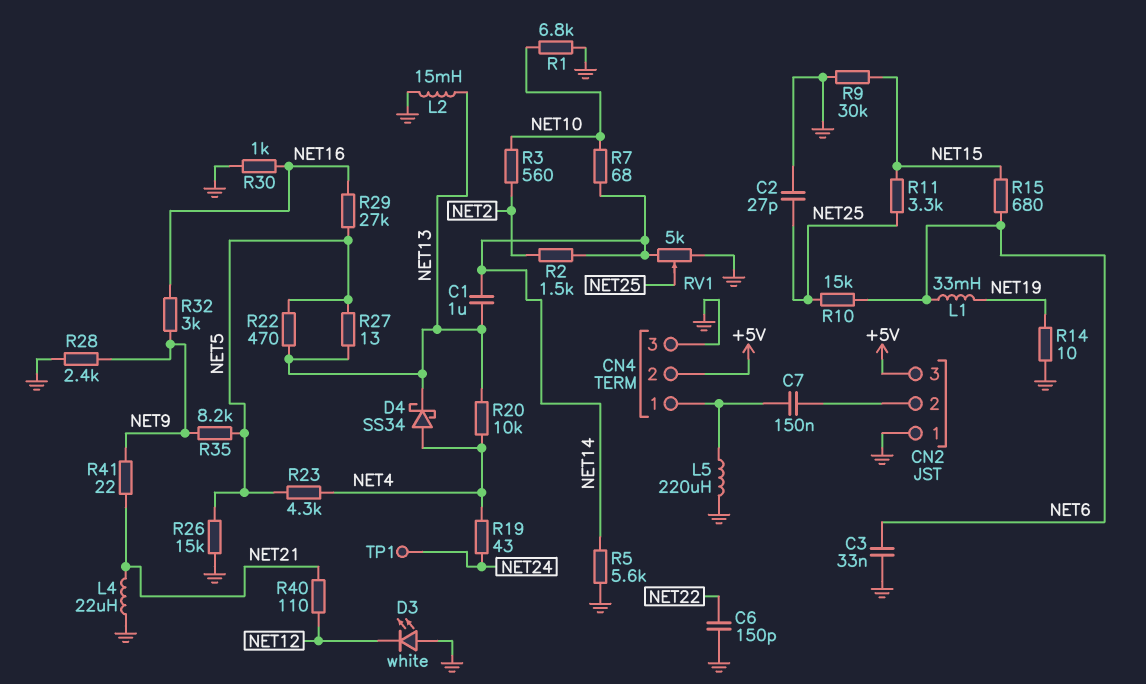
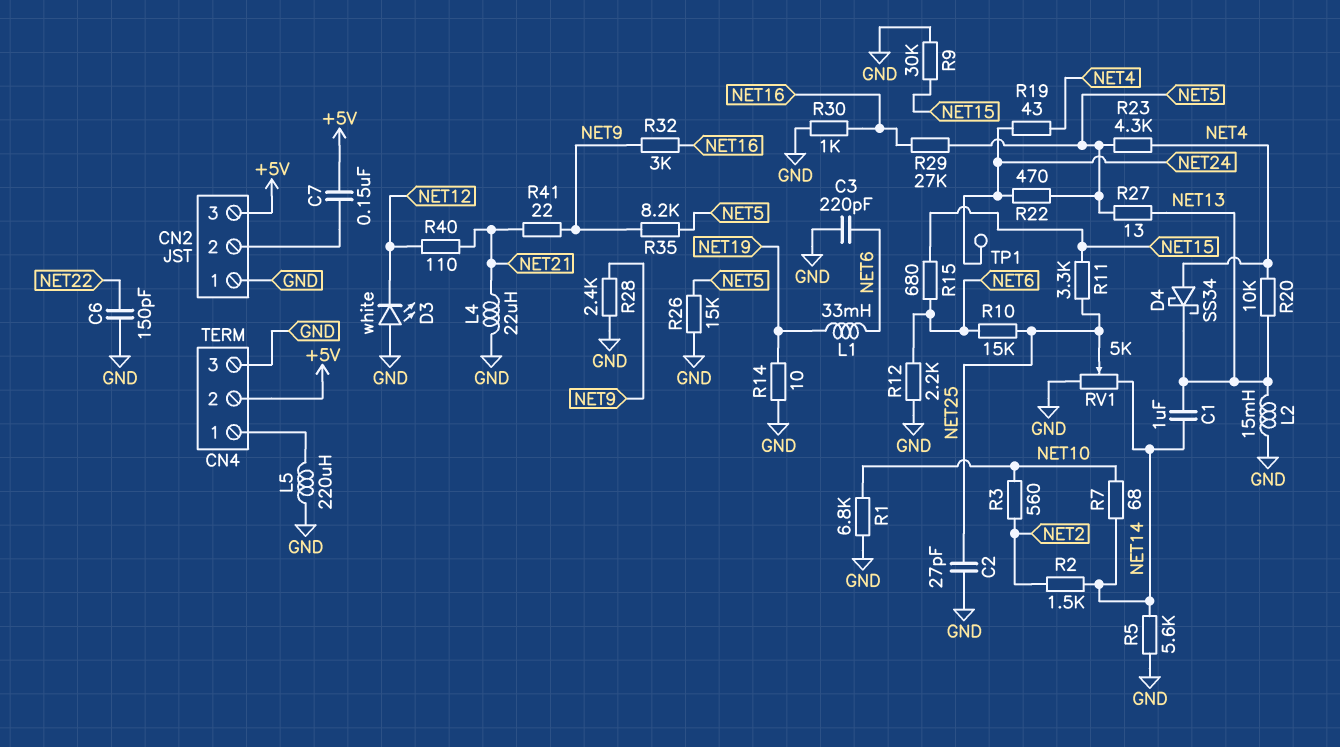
C3: 33nF (GND, NET6) -> 220pF (GND, NET6)
C7: 150nF (CN2/2, CN4/1) -> 150nF (+5V, CN2/2)
R12: none -> 2.2k (GND, NET6)
R22: 470 (NET5, NET13) -> 470 (NET5, NET24)

